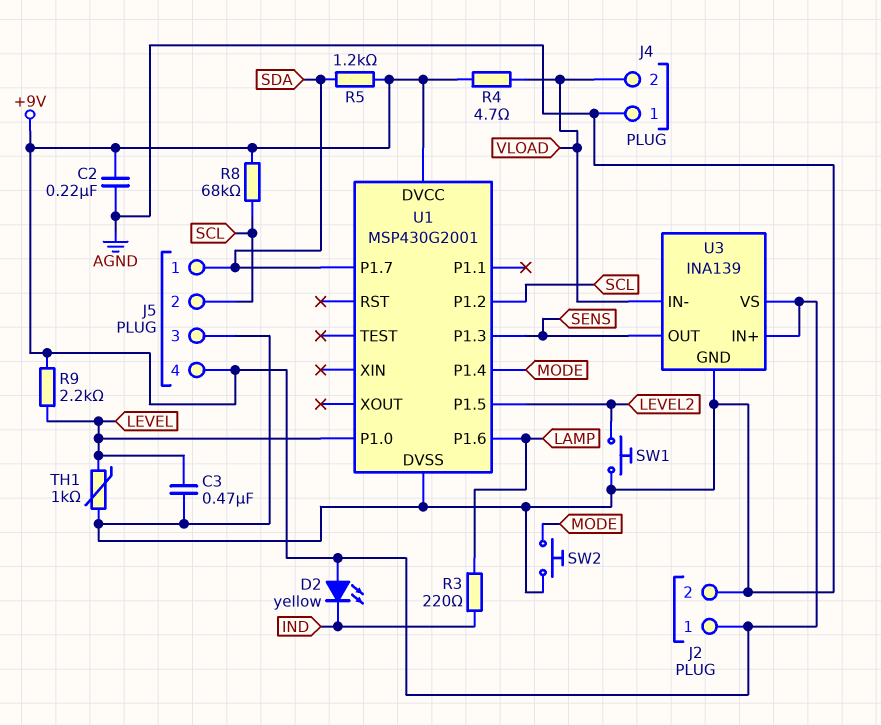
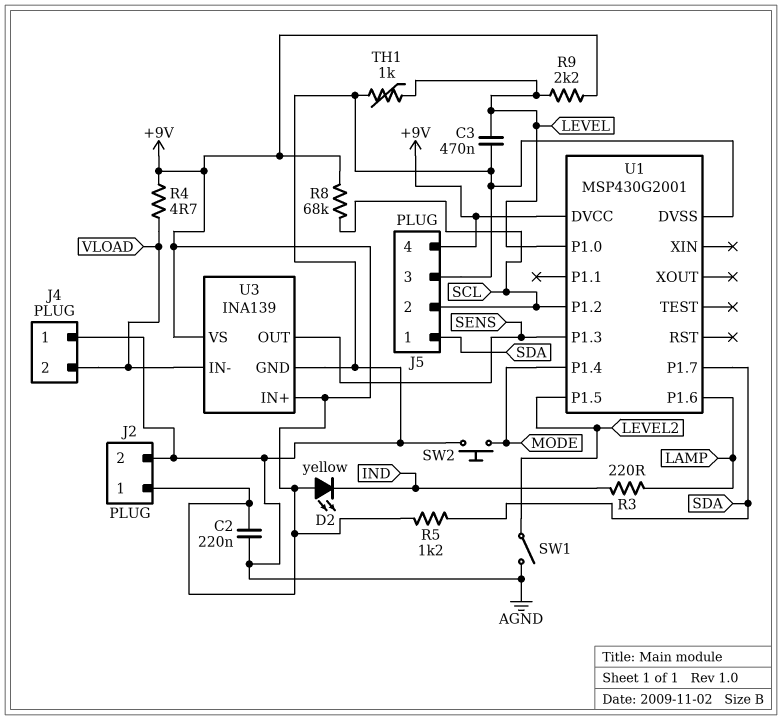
SW1: button (AGND, LEVEL2) -> switch (AGND, LEVEL2)

